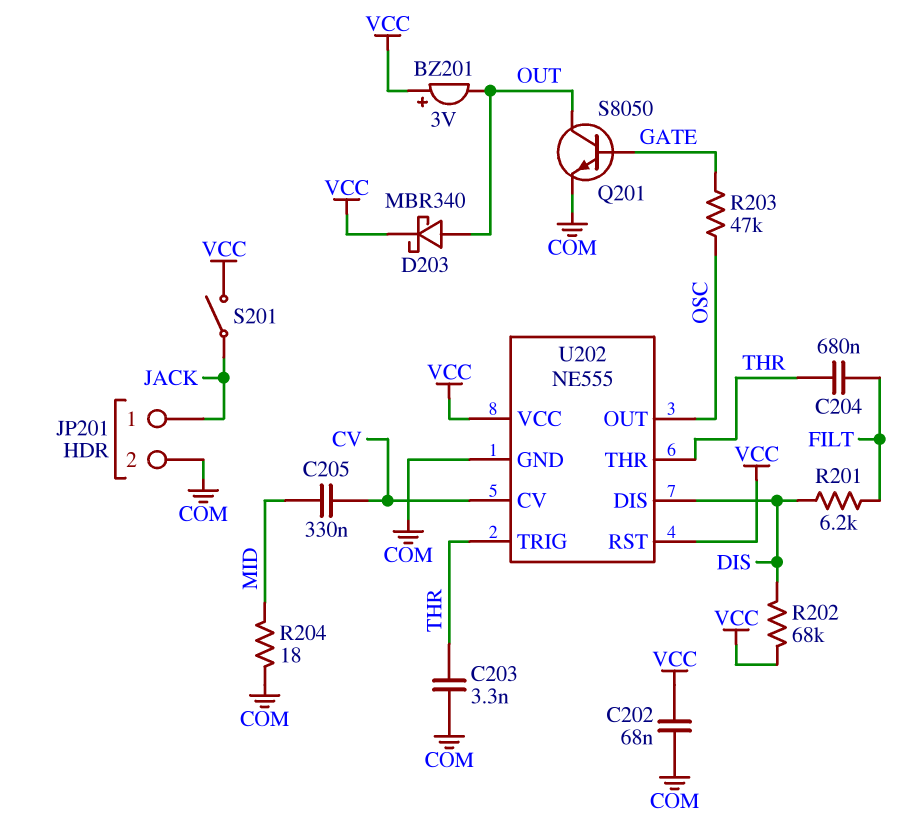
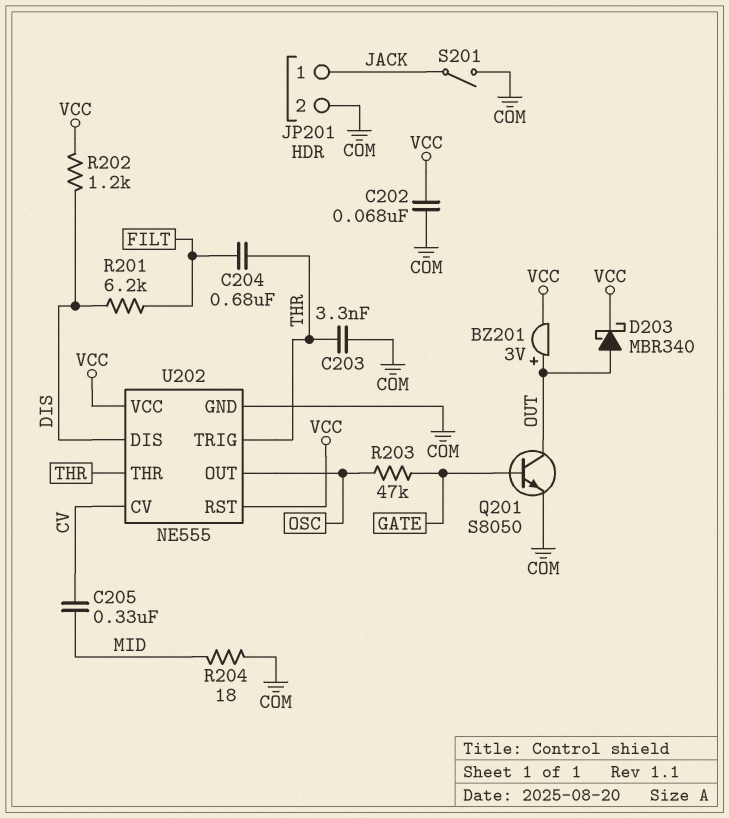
BZ201: buzzer 3V (plus VCC, minus OUT) -> buzzer 3V (plus OUT, minus VCC)
R202: 68k (DIS, VCC) -> 1.2k (DIS, VCC)
S201: switch (JACK, VCC) -> switch (COM, JACK)

